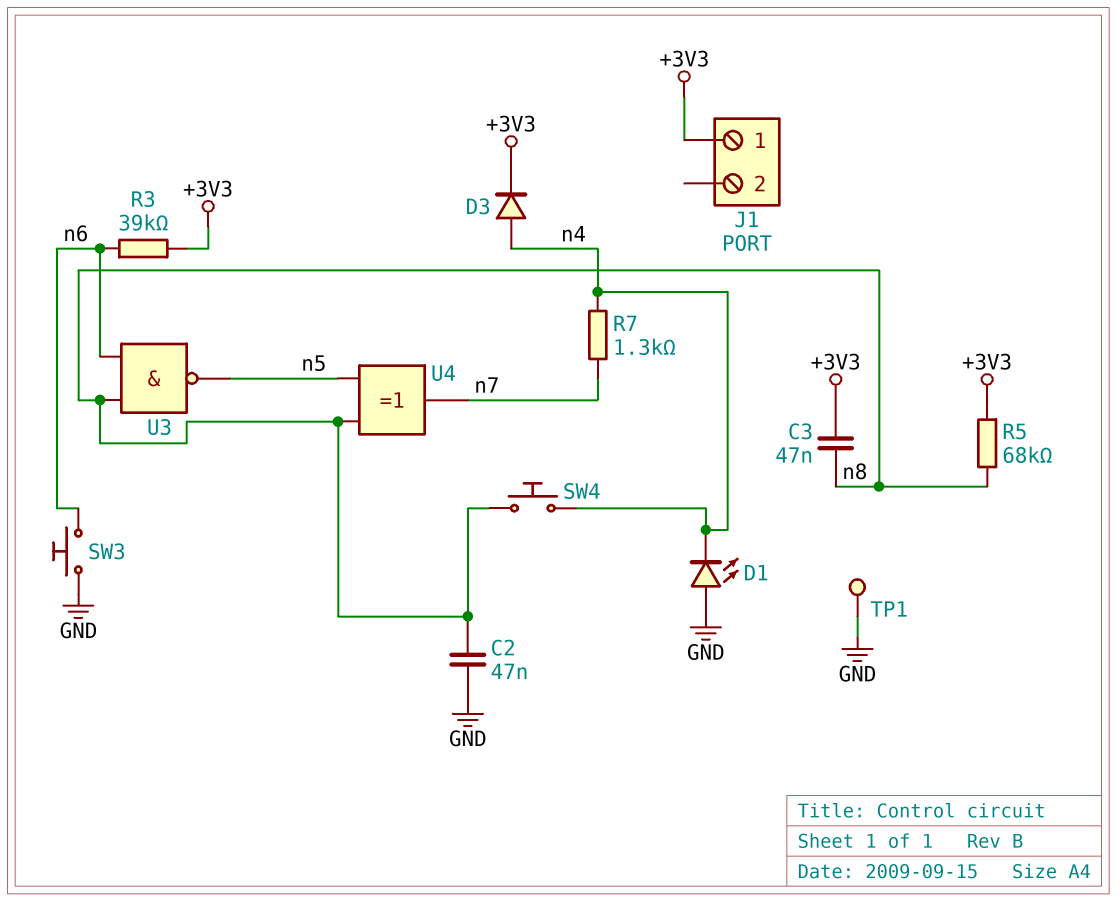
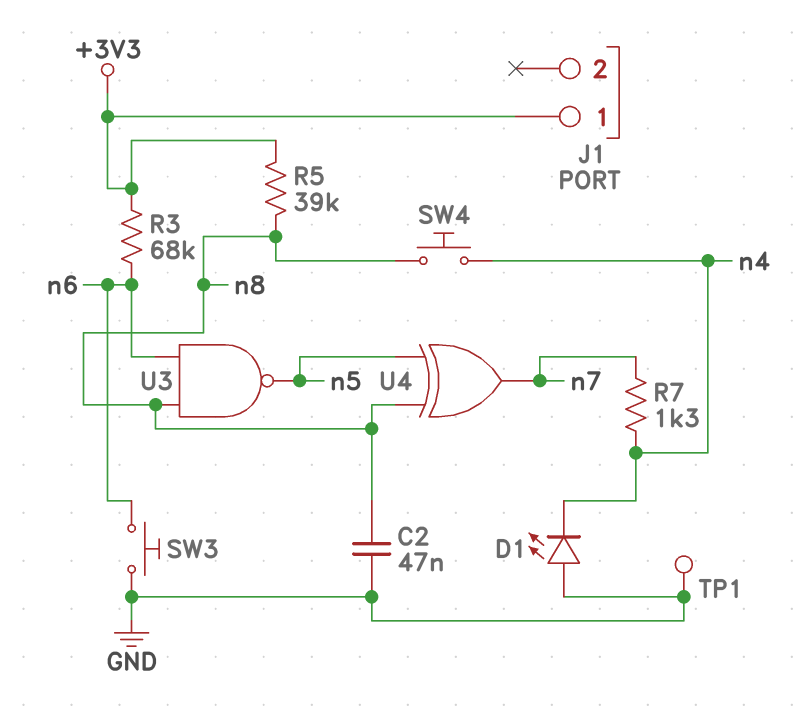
C3: 47nF (+3V3, n8) -> none
D3: diode (A n4, K +3V3) -> none
R3: 39k (+3V3, n6) -> 68k (+3V3, n6)
R5: 68k (+3V3, n8) -> 39k (+3V3, n8)

